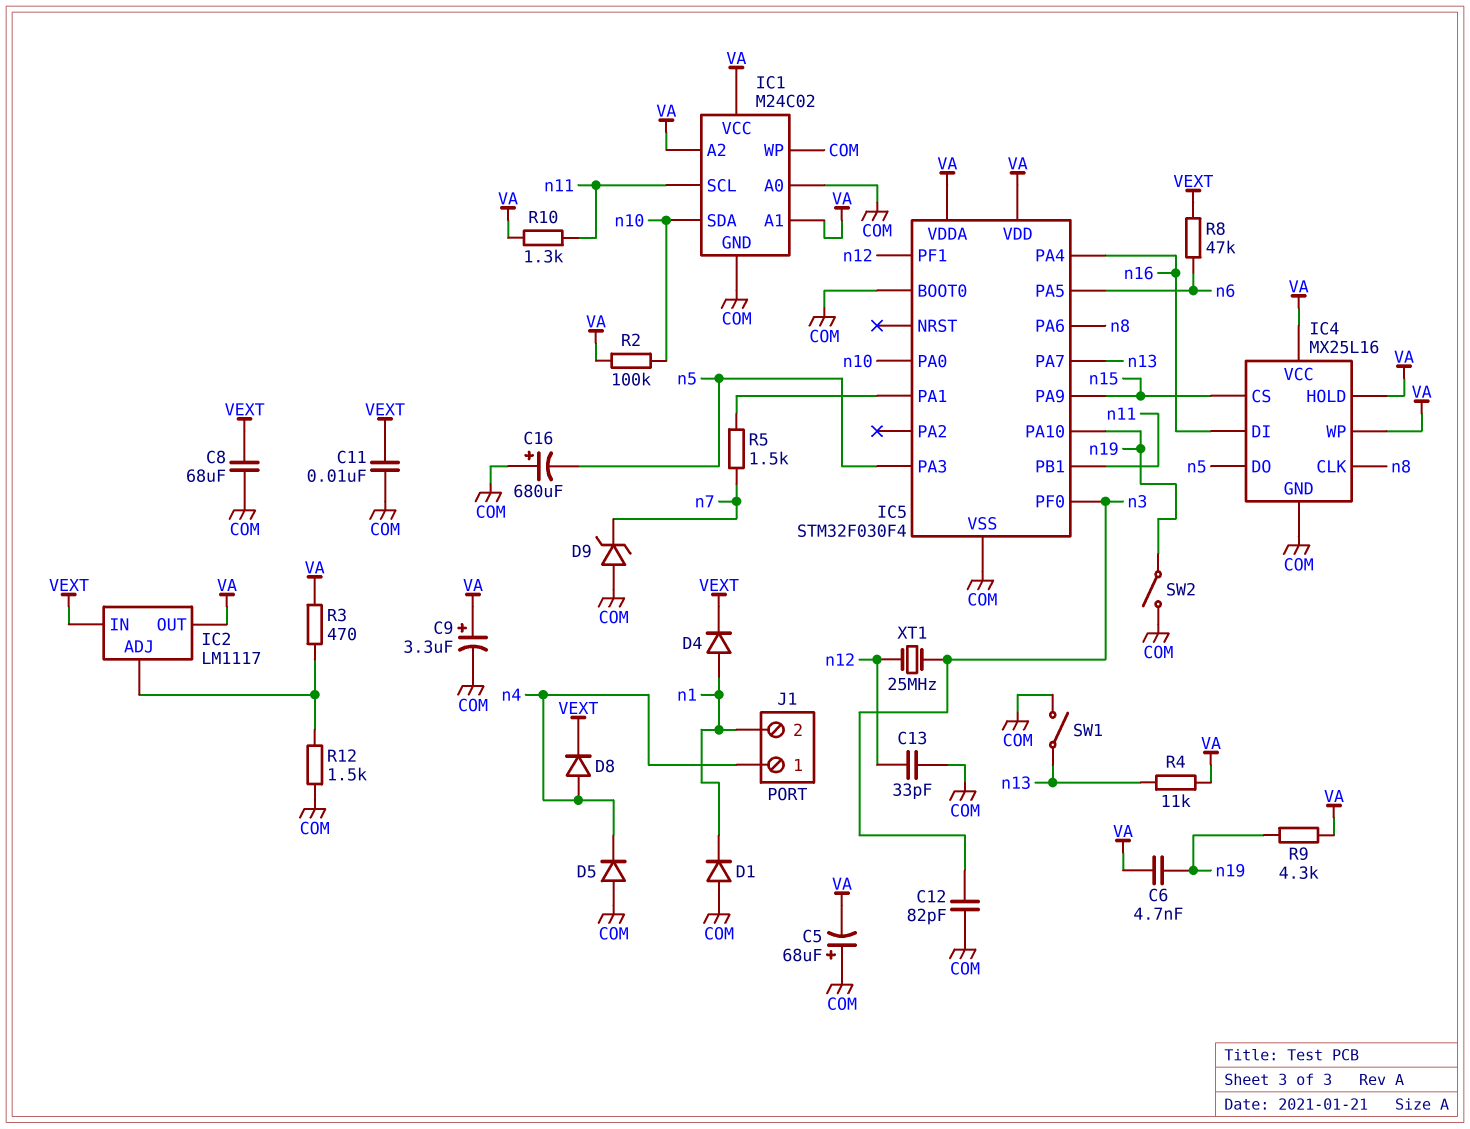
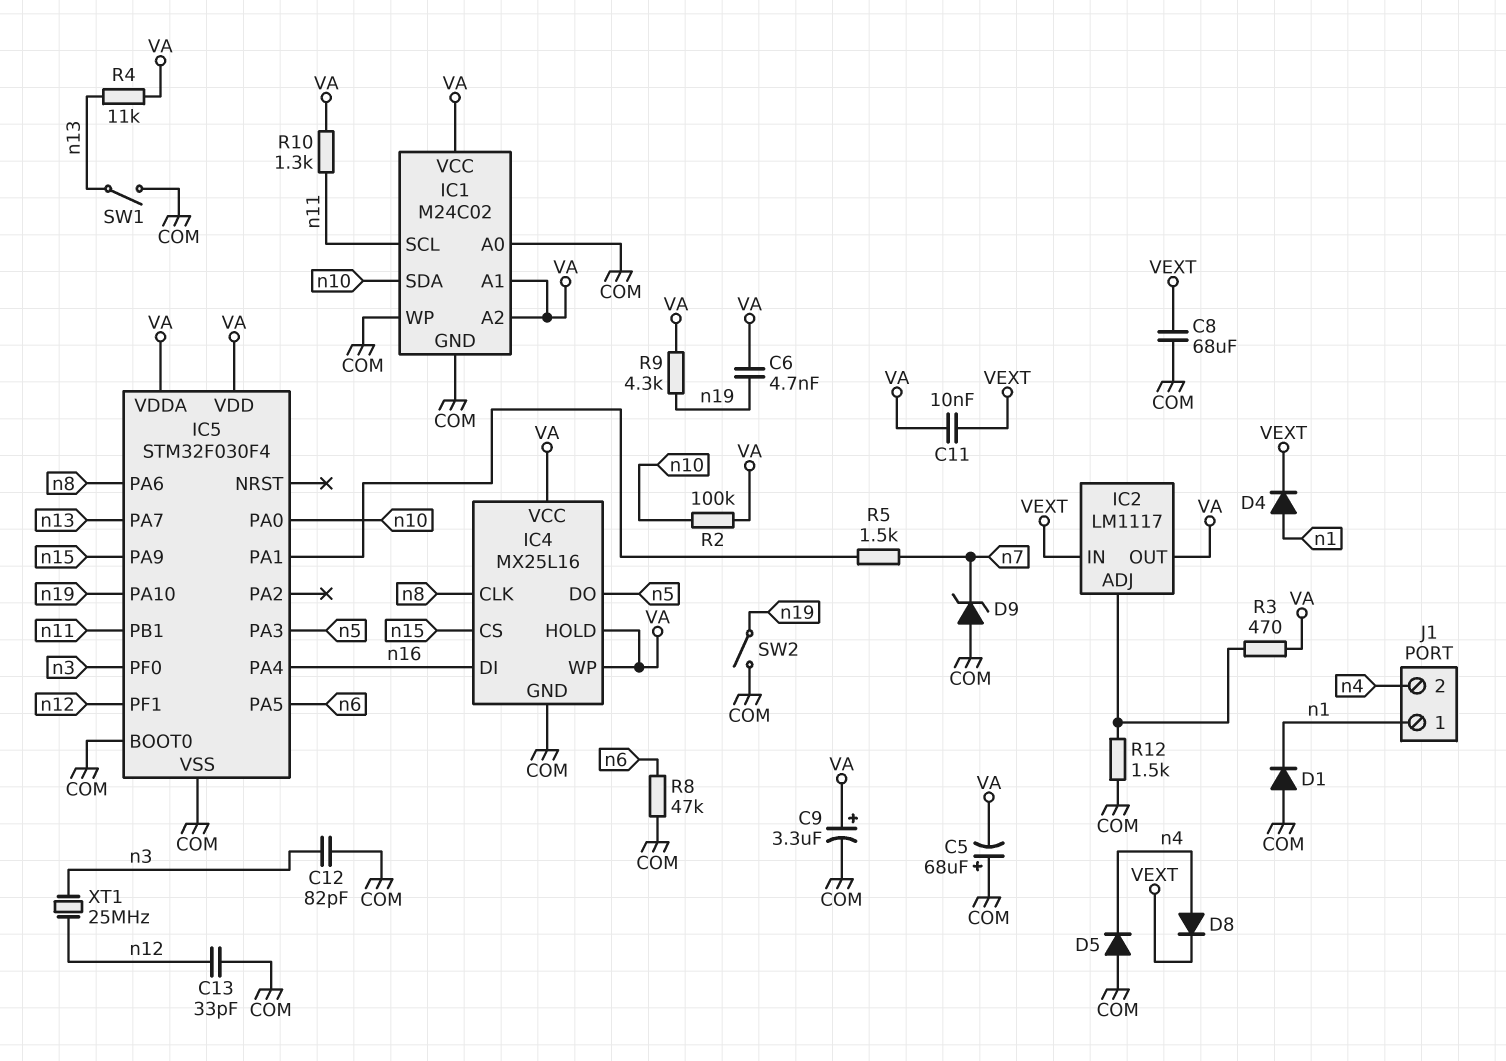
C11: 10nF (COM, VEXT) -> 10nF (VA, VEXT)
C16: 680uF (plus COM, minus n5) -> none
J1 pin 1: n4 -> n1
J1 pin 2: n1 -> n4
R8: 47k (VEXT, n6) -> 47k (COM, n6)

